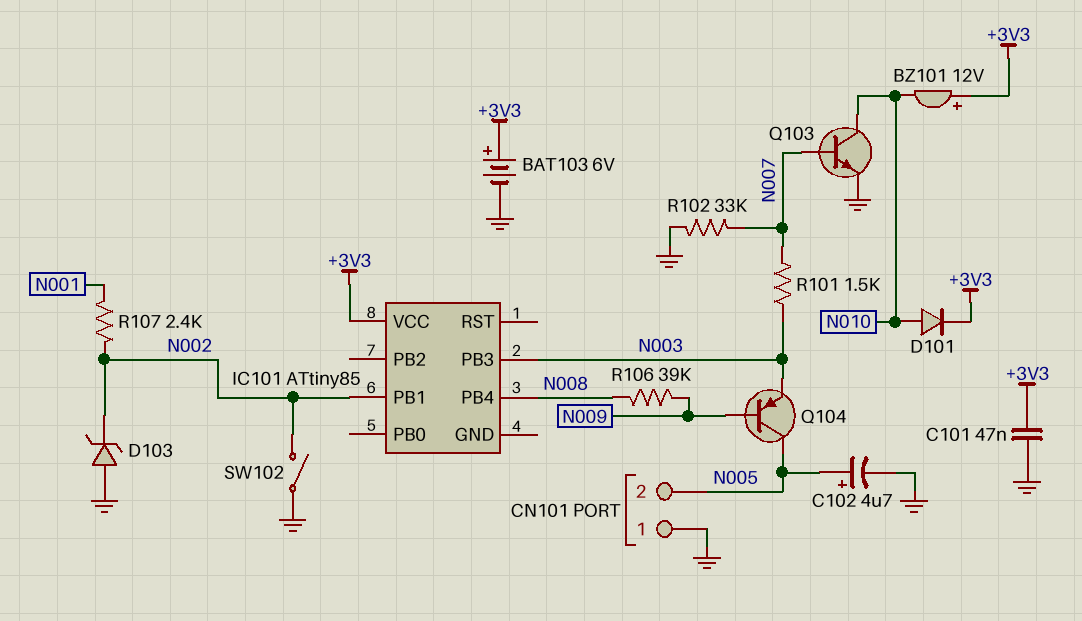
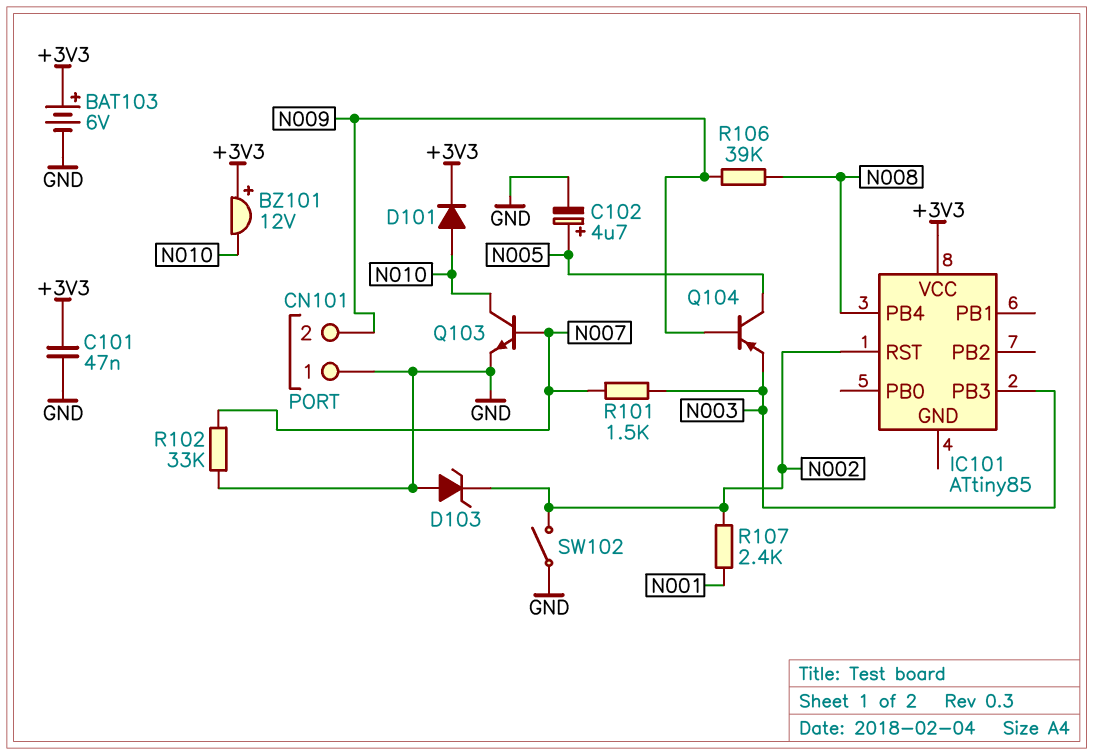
CN101 pin 2: N005 -> N009
IC101 pin PB1: N002 -> none
IC101 pin RST: none -> N002

